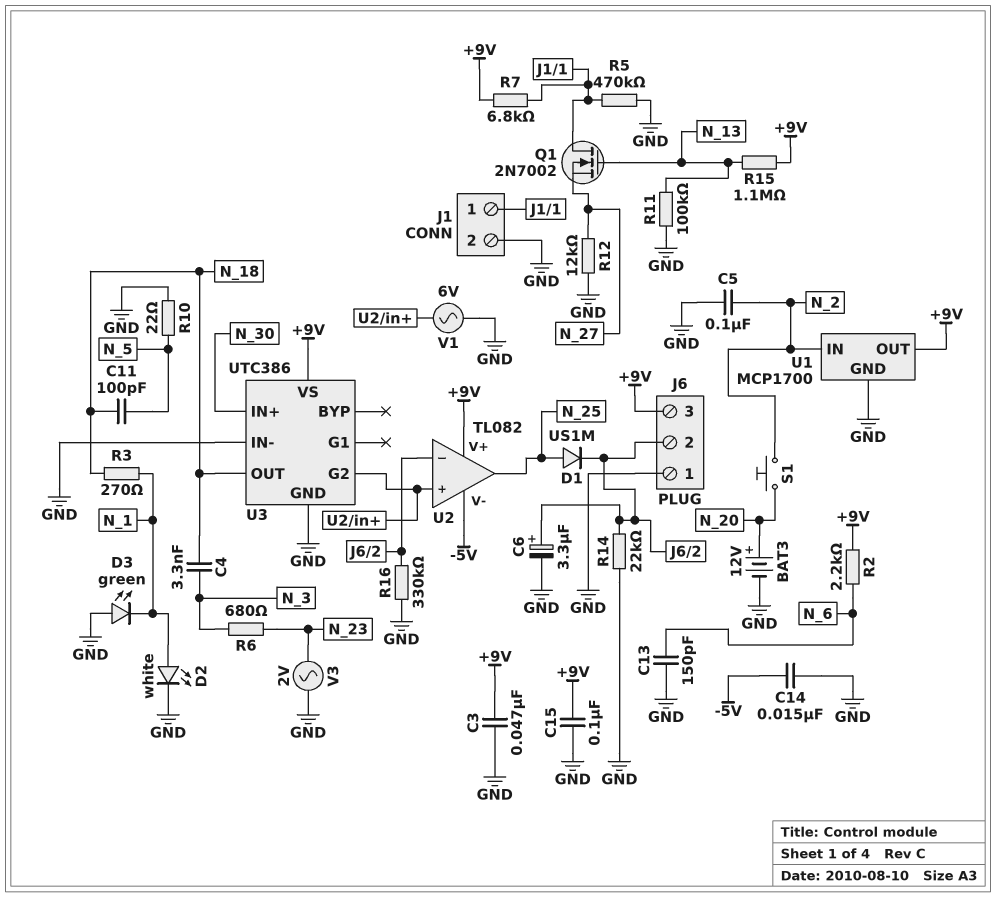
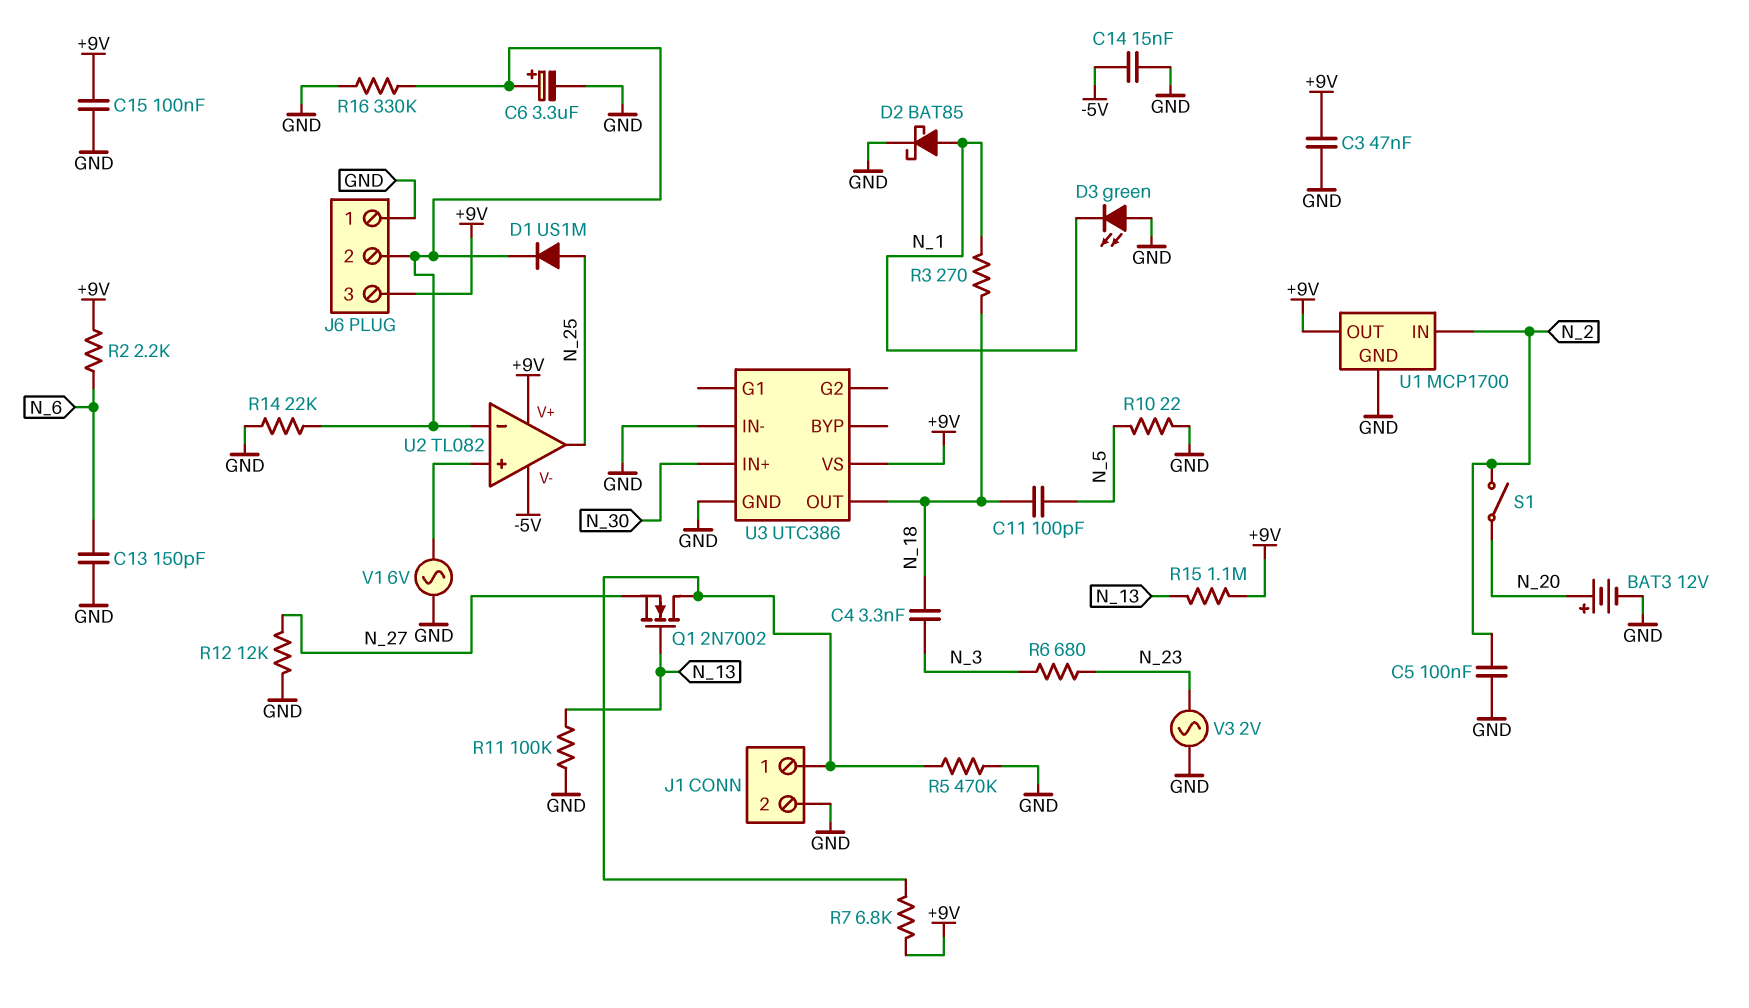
D2: LED white (A N_1, K GND) -> schottky BAT85 (A N_1, K GND)
S1: button (N_2, N_20) -> switch (N_2, N_20)
U3 pin G2: U2/in+ -> none

